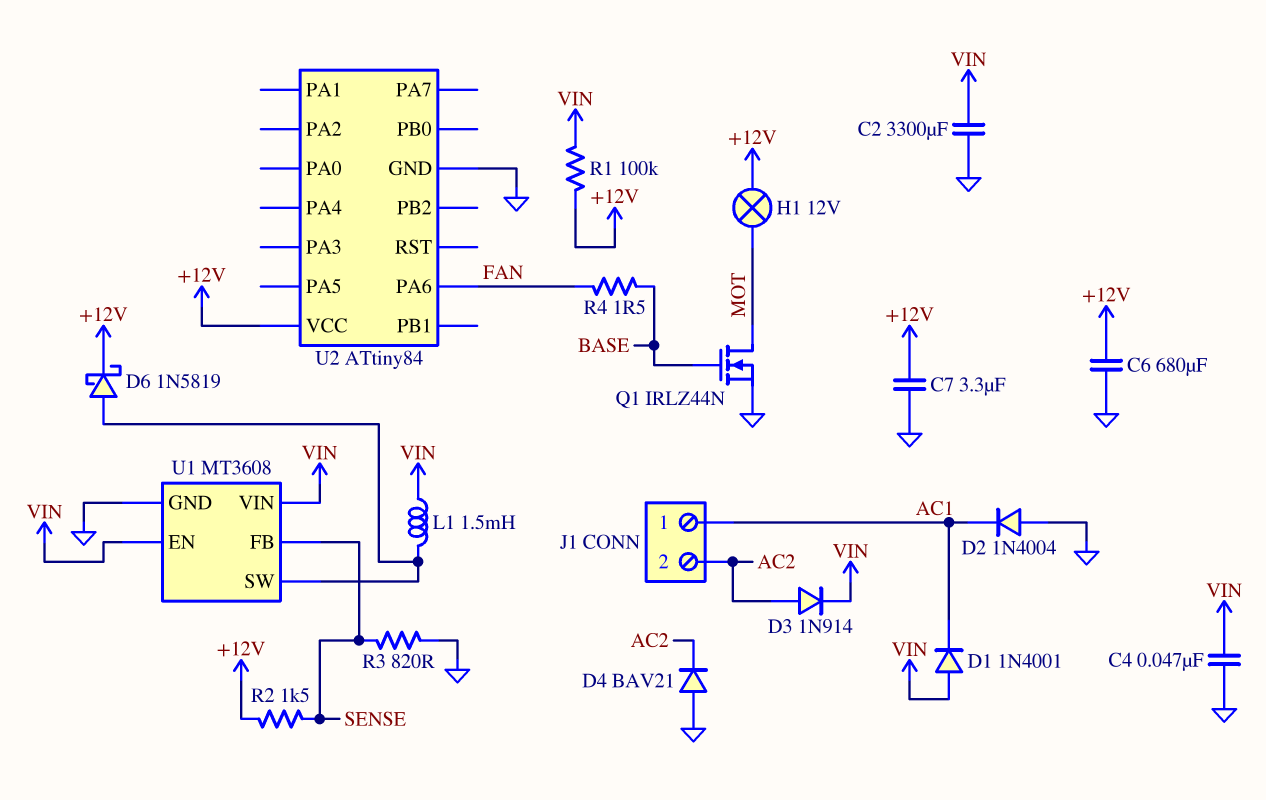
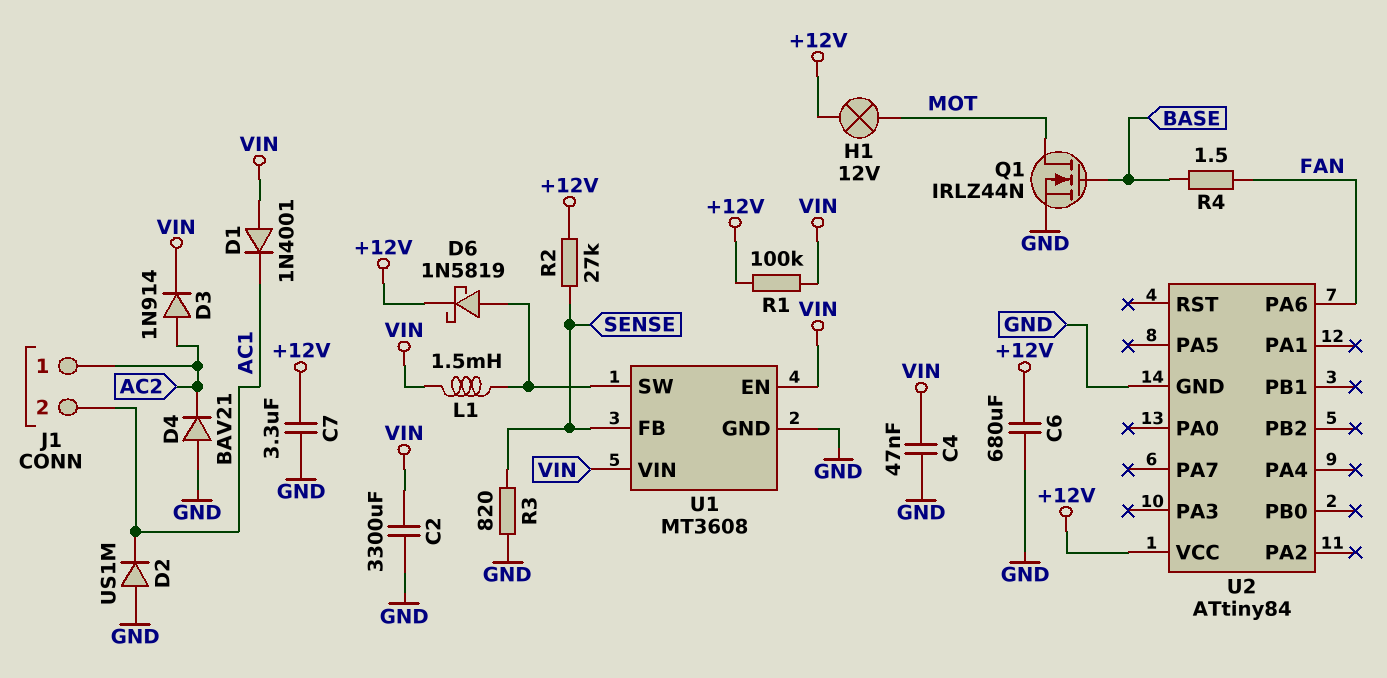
D2: diode 1N4004 (A GND, K AC1) -> diode US1M (A GND, K AC1)
J1 pin 1: AC1 -> AC2
J1 pin 2: AC2 -> AC1
R2: 1.5k (+12V, SENSE) -> 27k (+12V, SENSE)

